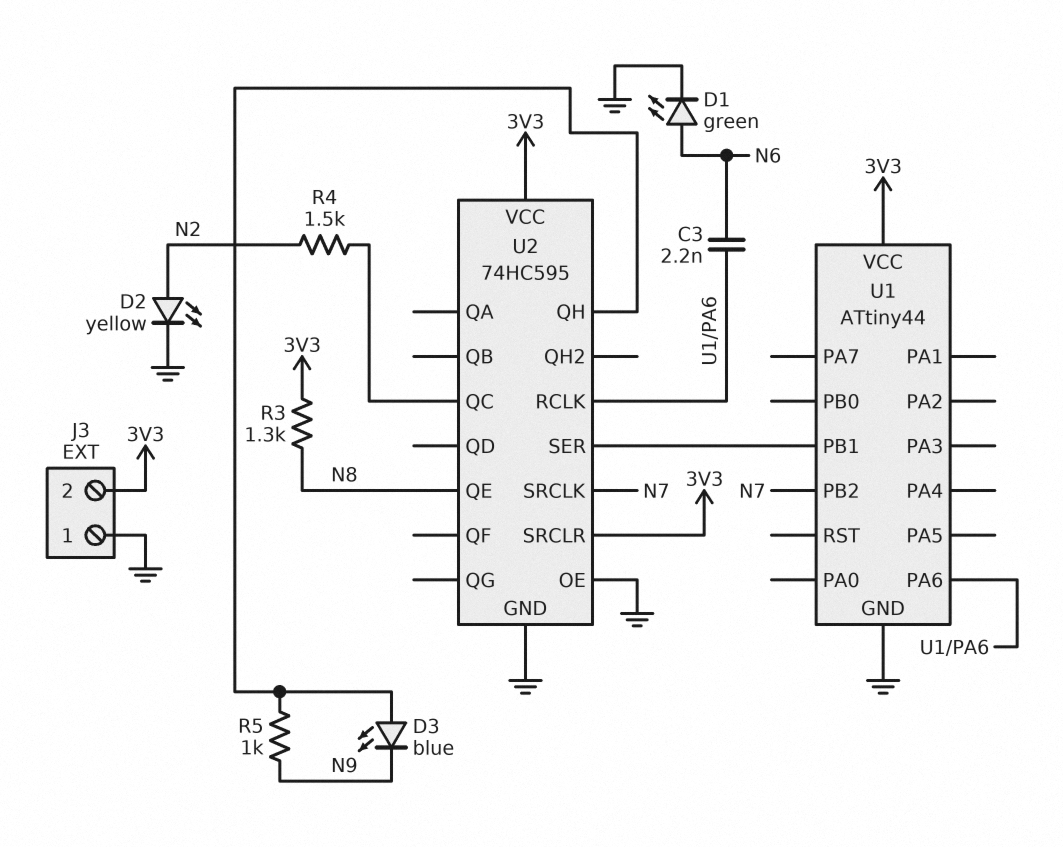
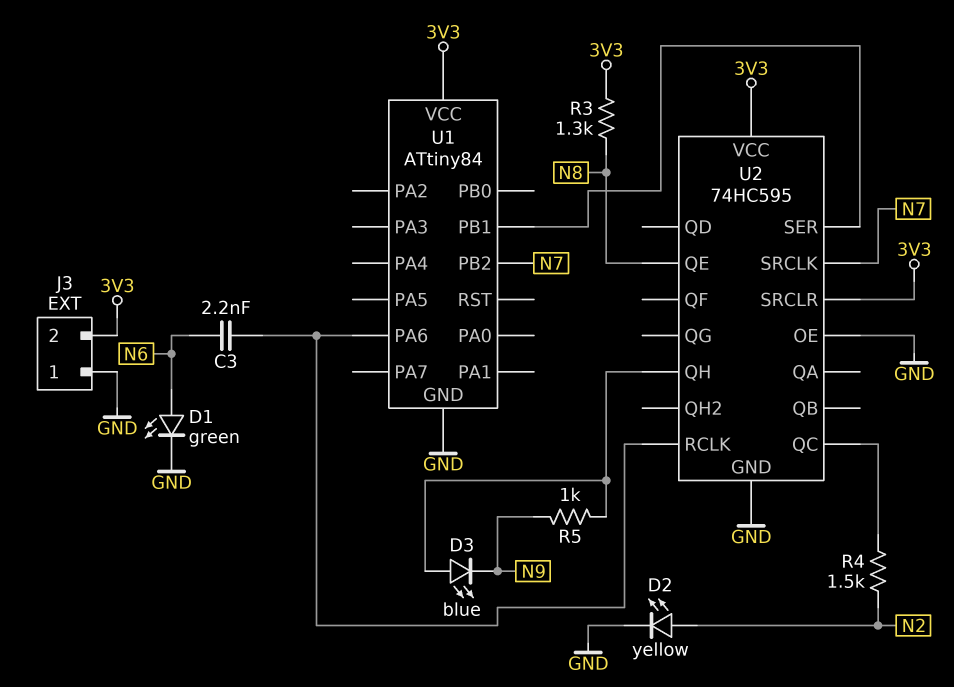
U1: ATtiny44 -> ATtiny84

